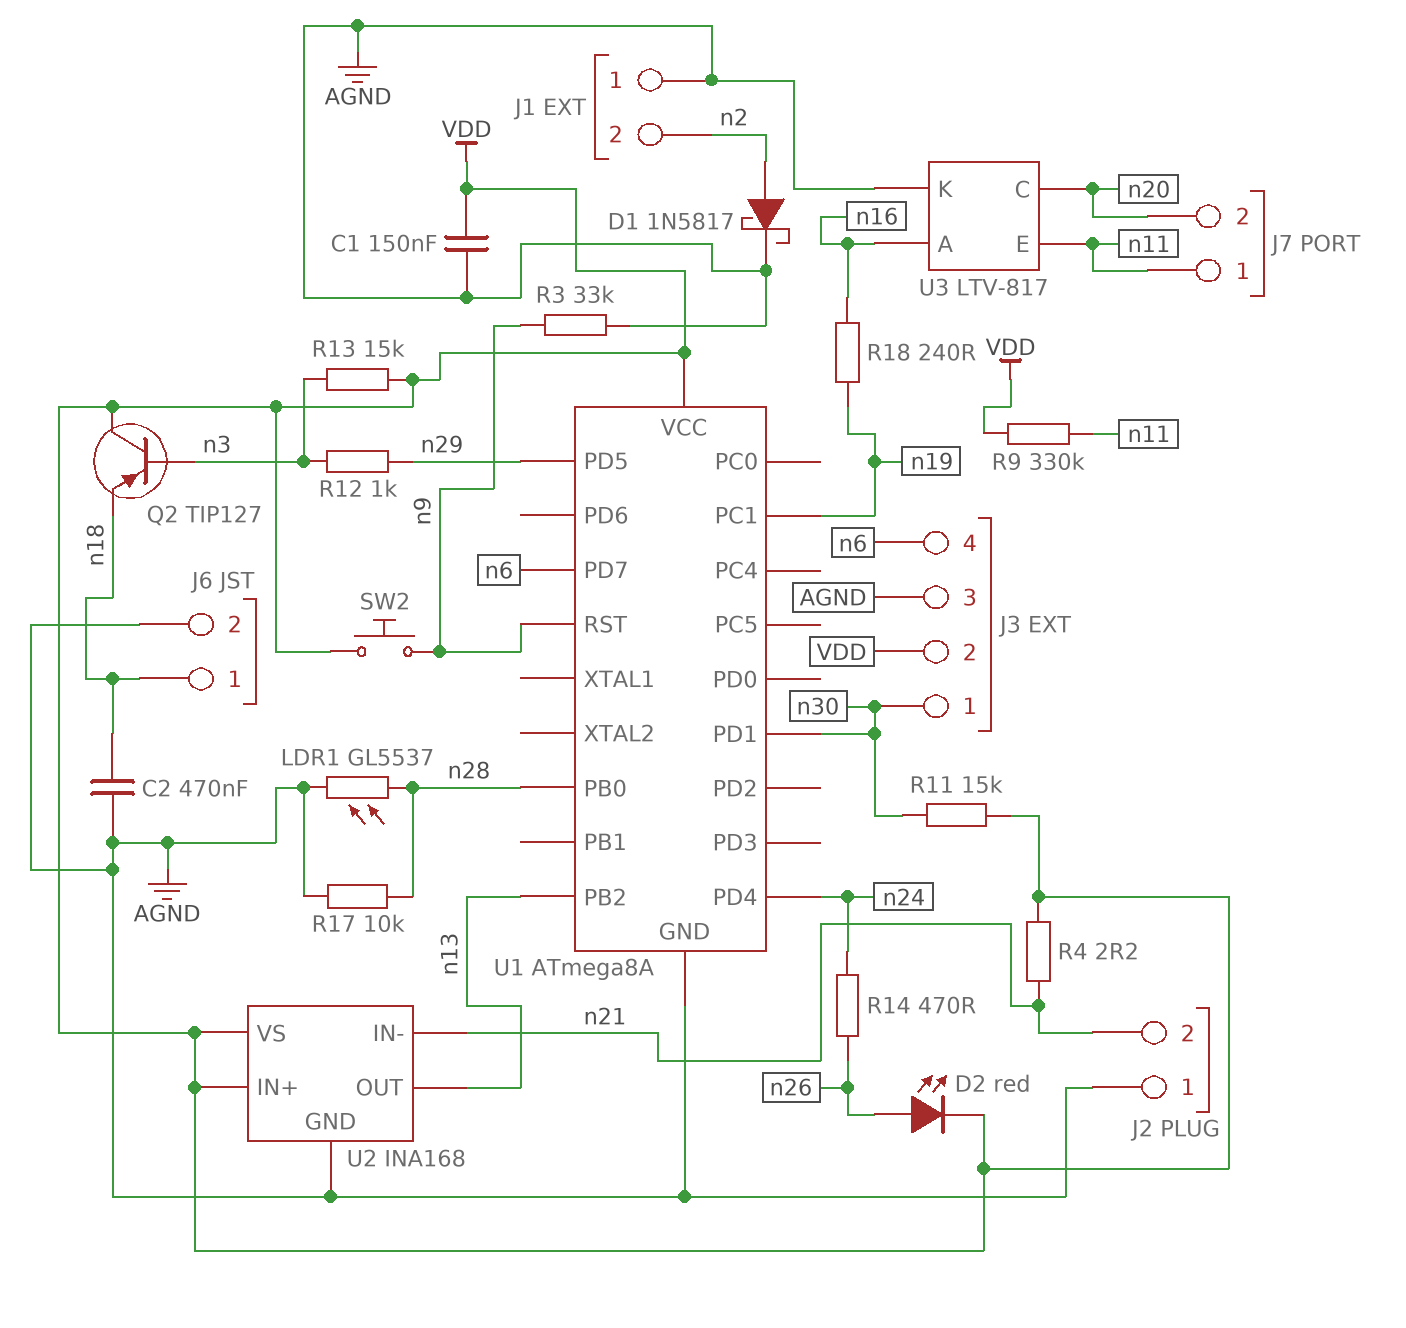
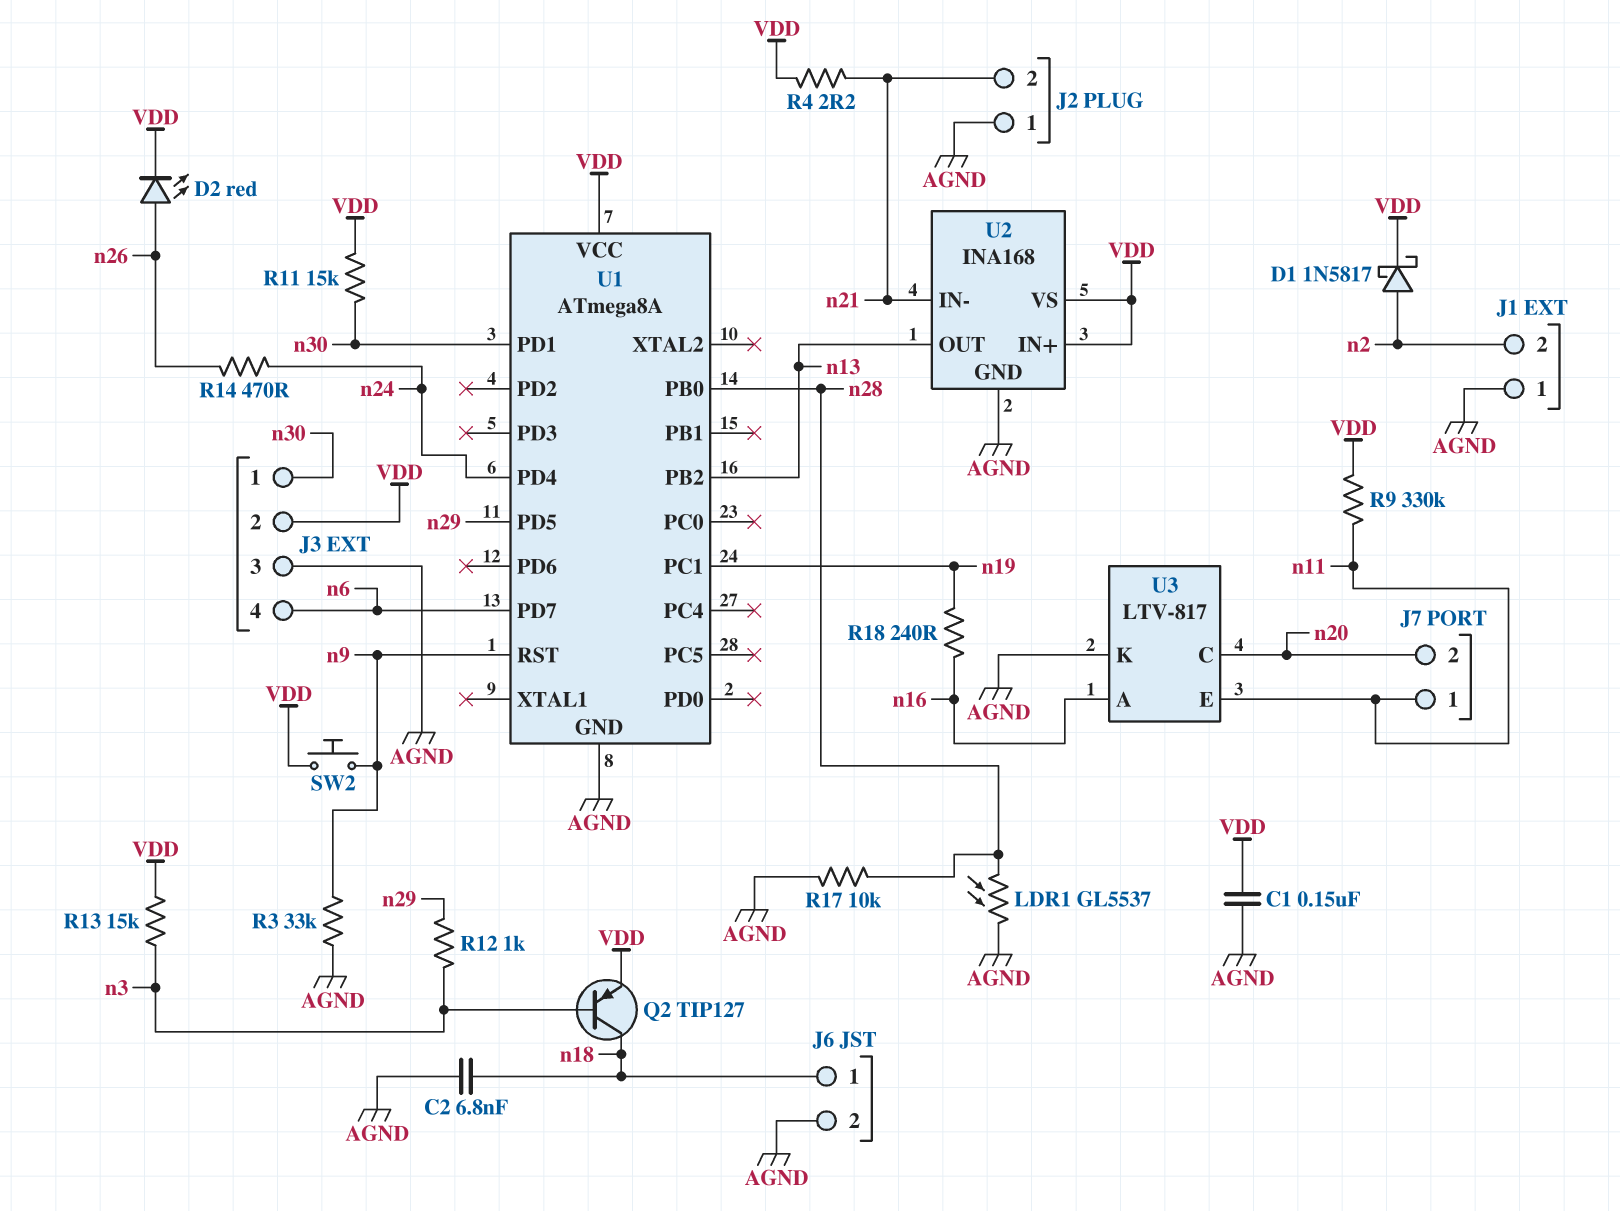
C2: 470nF (AGND, n18) -> 6.8nF (AGND, n18)
D1: schottky 1N5817 (A n2, K AGND) -> schottky 1N5817 (A n2, K VDD)
Q2: PNP TIP127 (B n3, C VDD, E n18) -> PNP TIP127 (B n3, C n18, E VDD)

